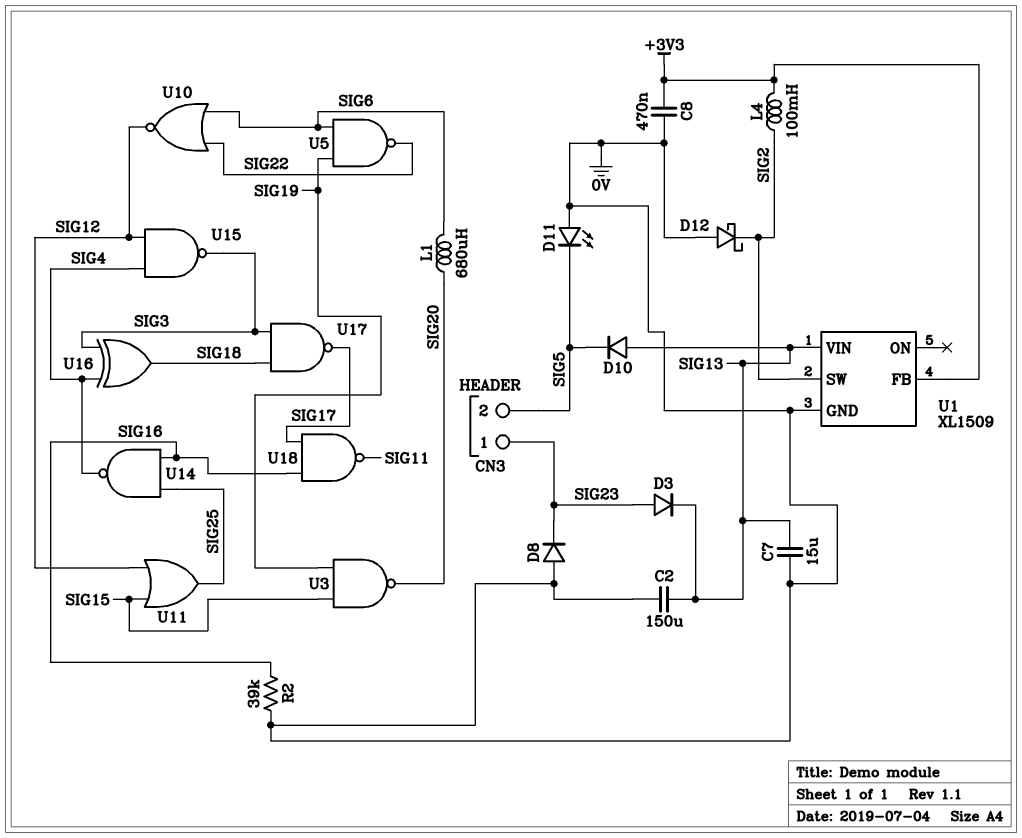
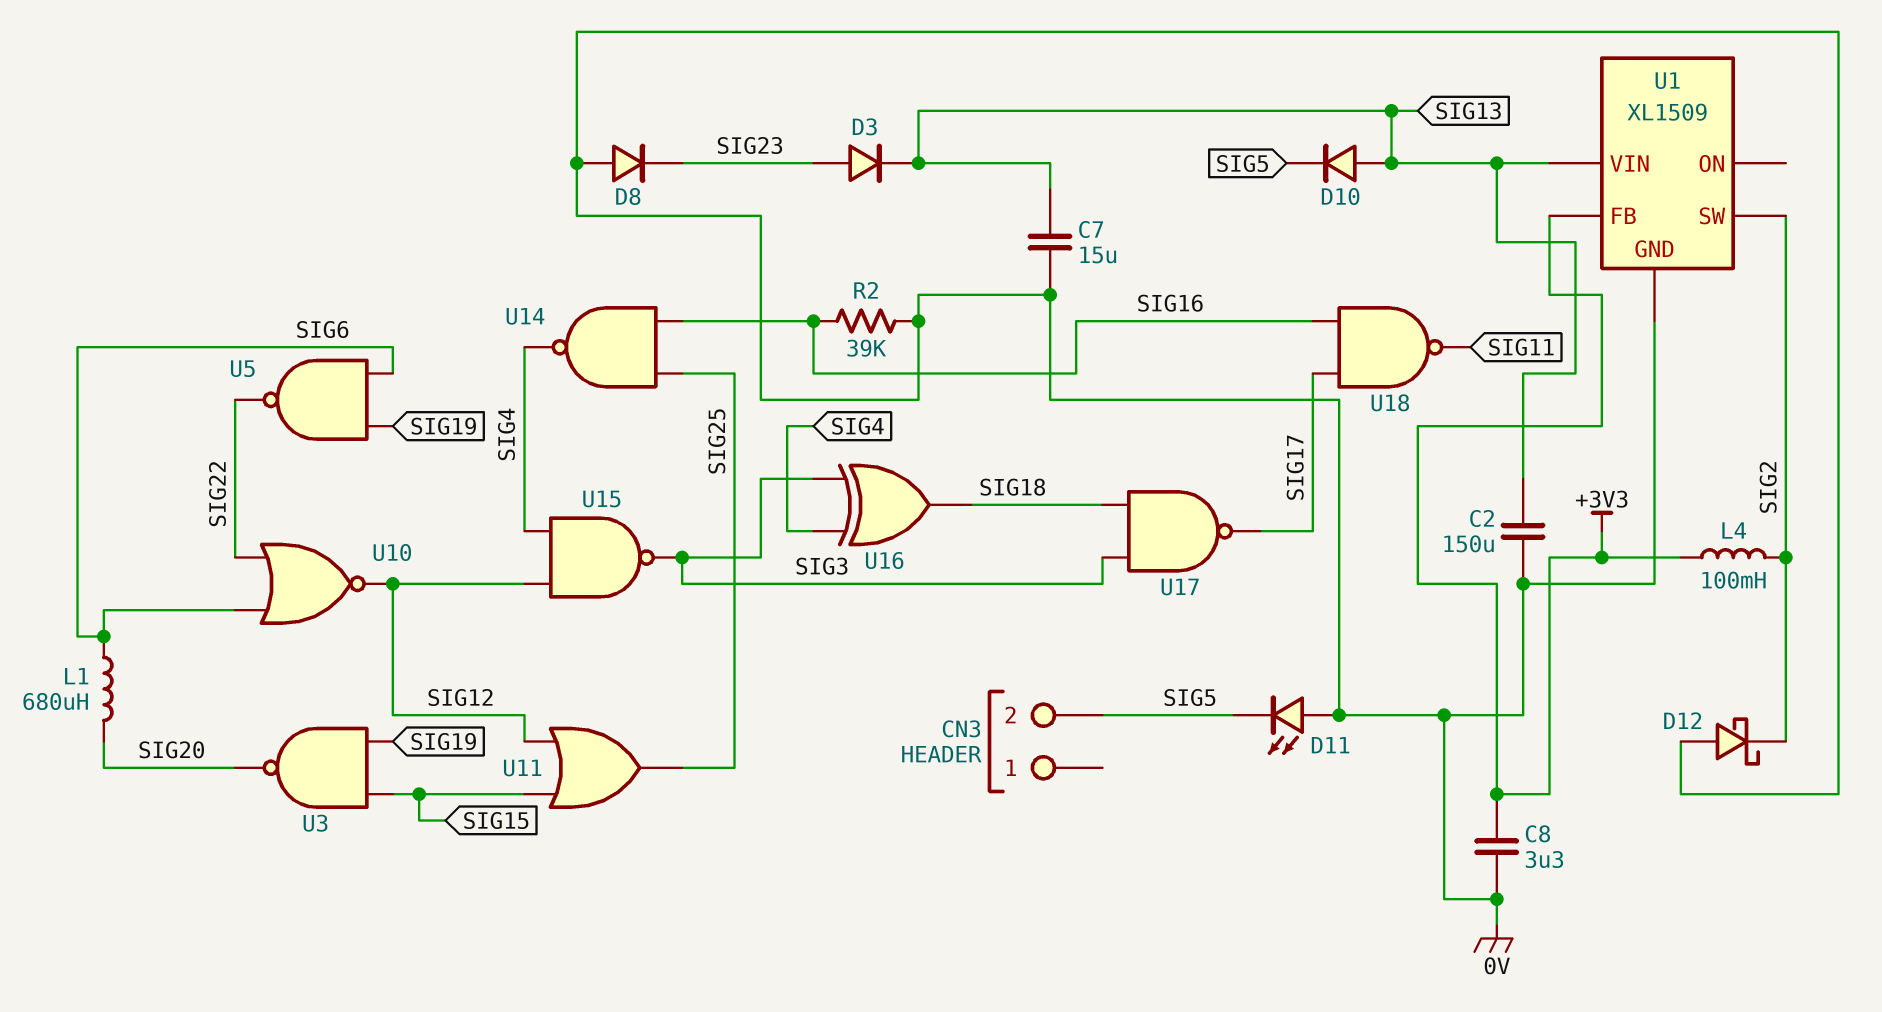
C8: 470nF (+3V3, 0V) -> 3.3uF (+3V3, 0V)
CN3 pin 1: SIG23 -> none

